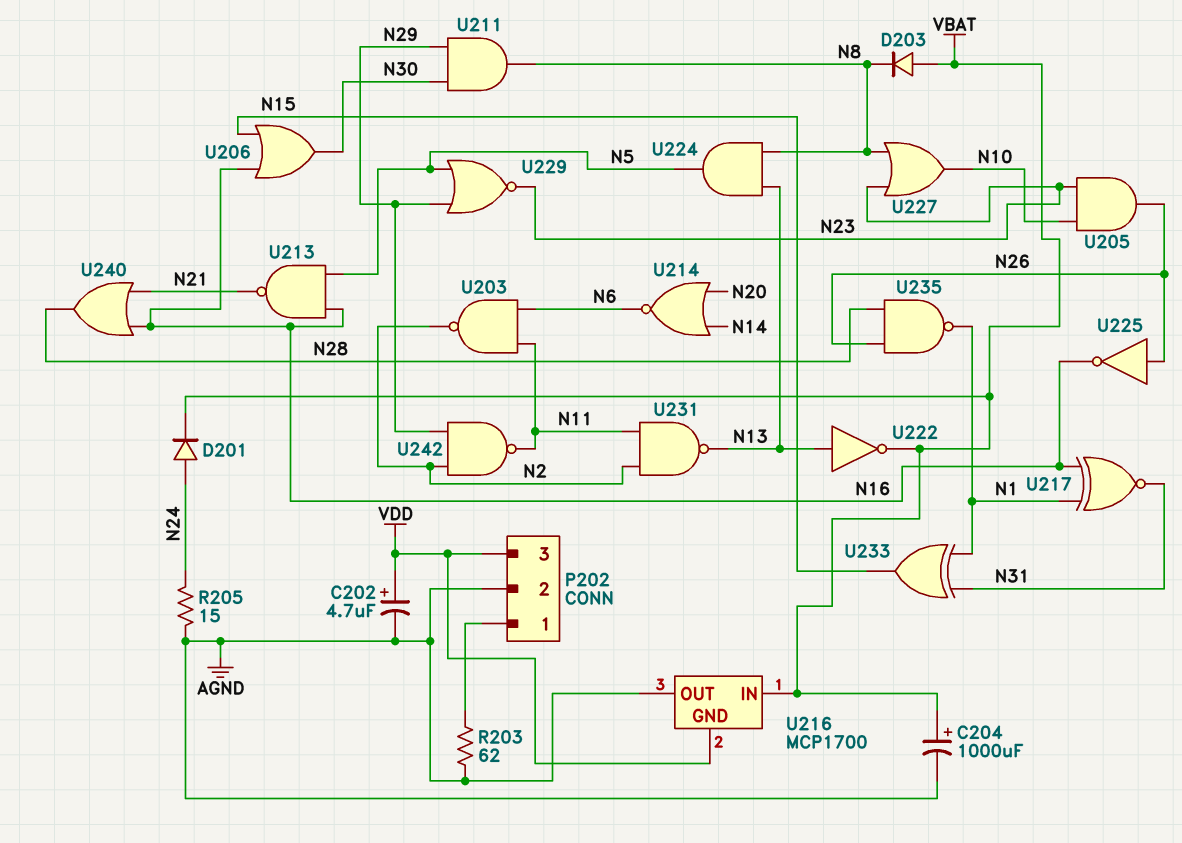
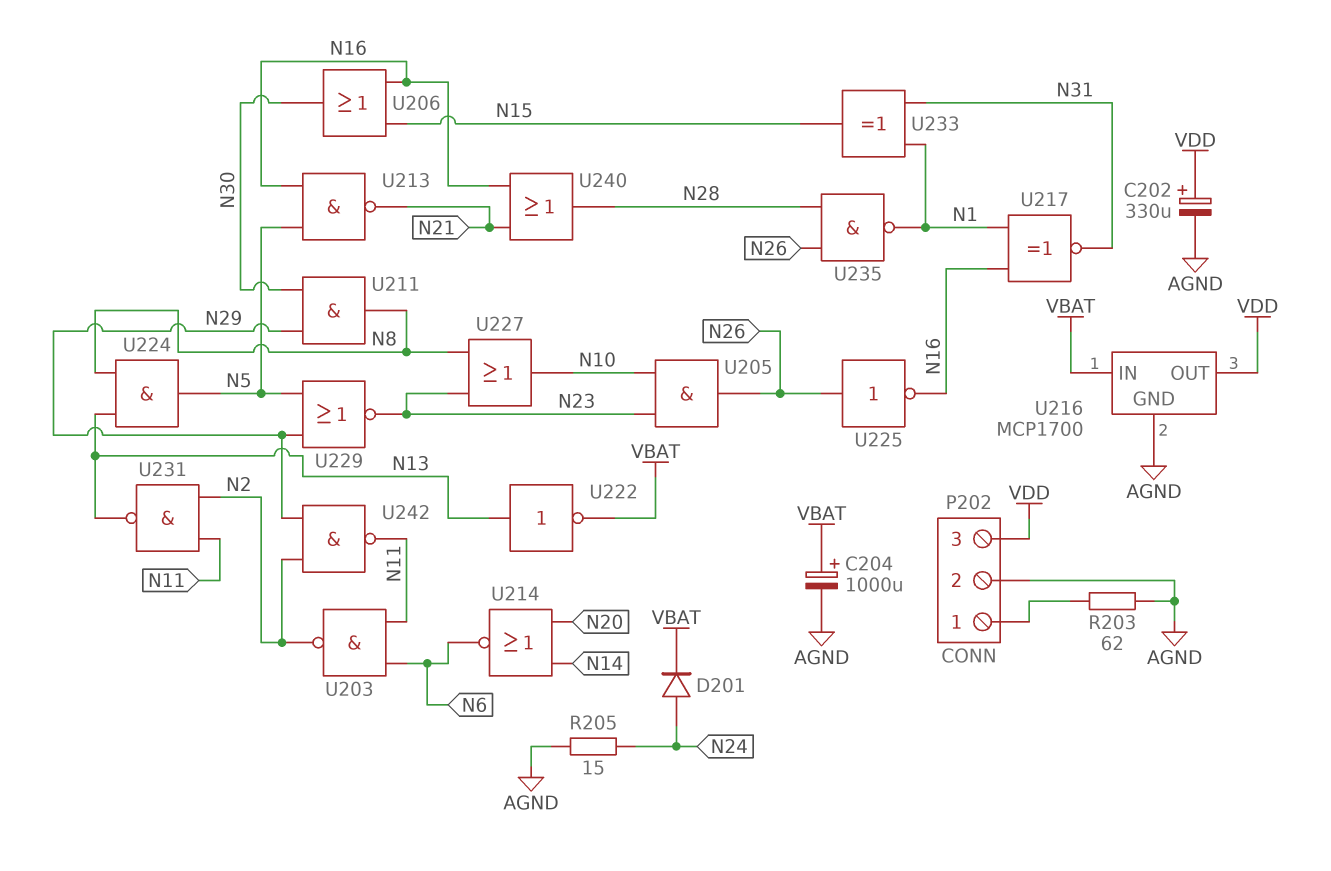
C202: 4.7uF (plus VDD, minus AGND) -> 330uF (plus VDD, minus AGND)
D203: diode (A VBAT, K N8) -> none
U216 pin GND: VDD -> AGND
U216 pin OUT: AGND -> VDD

